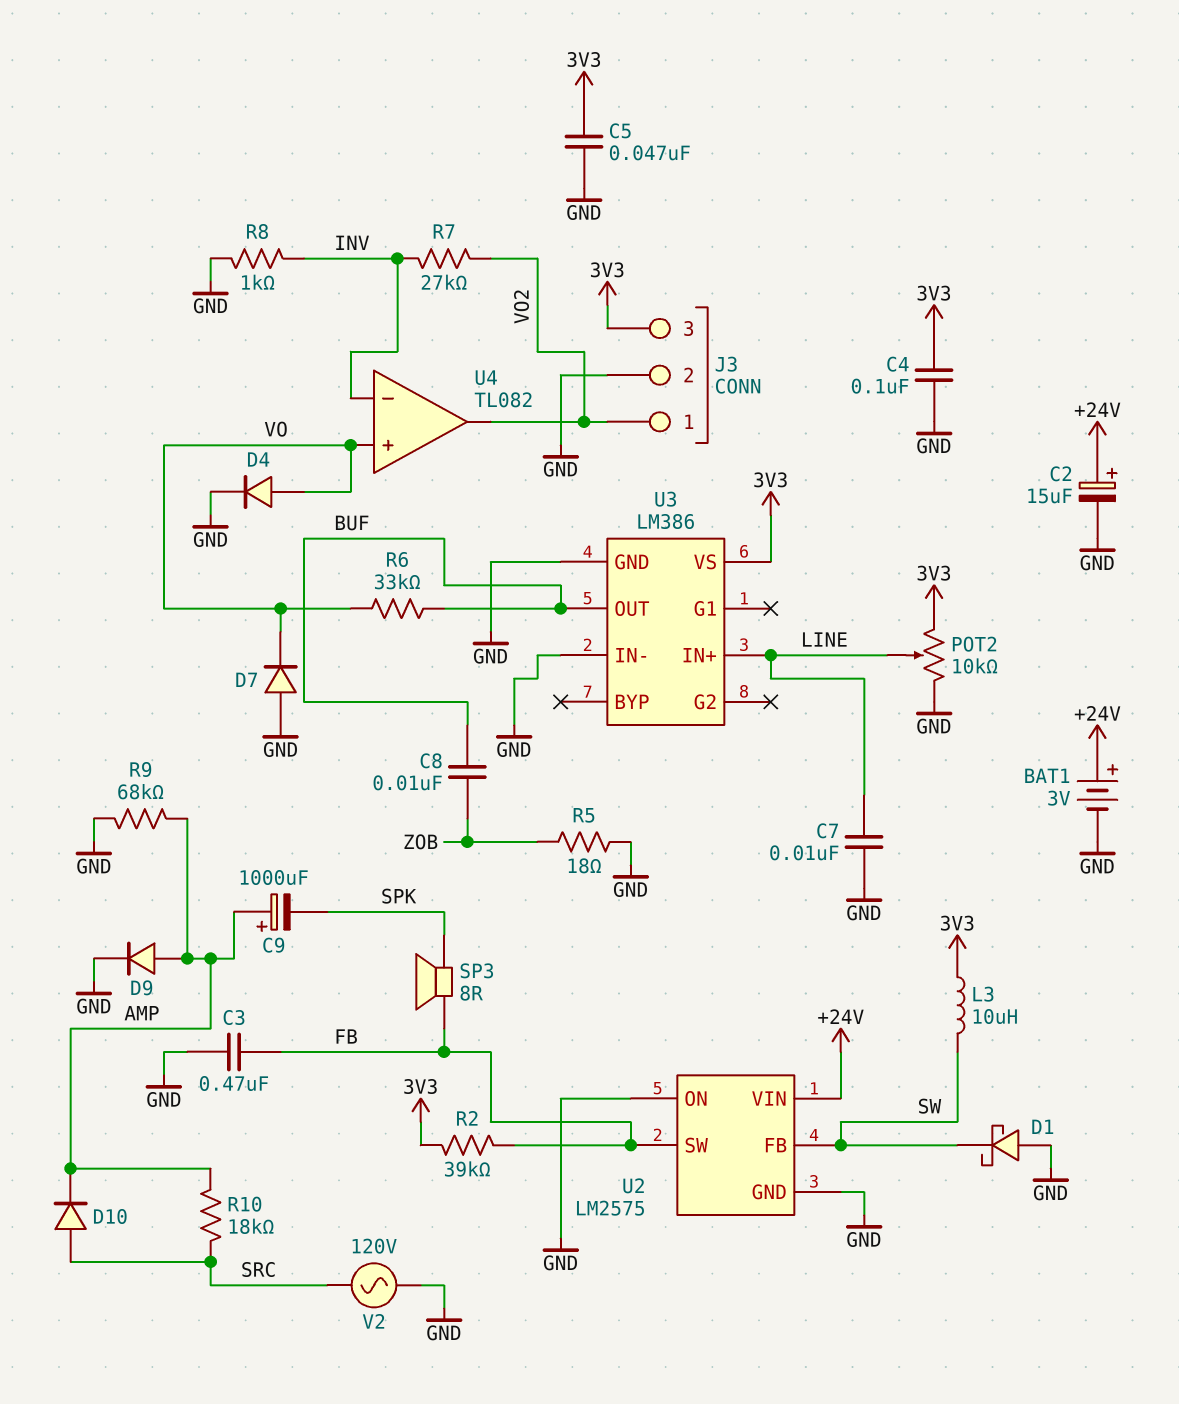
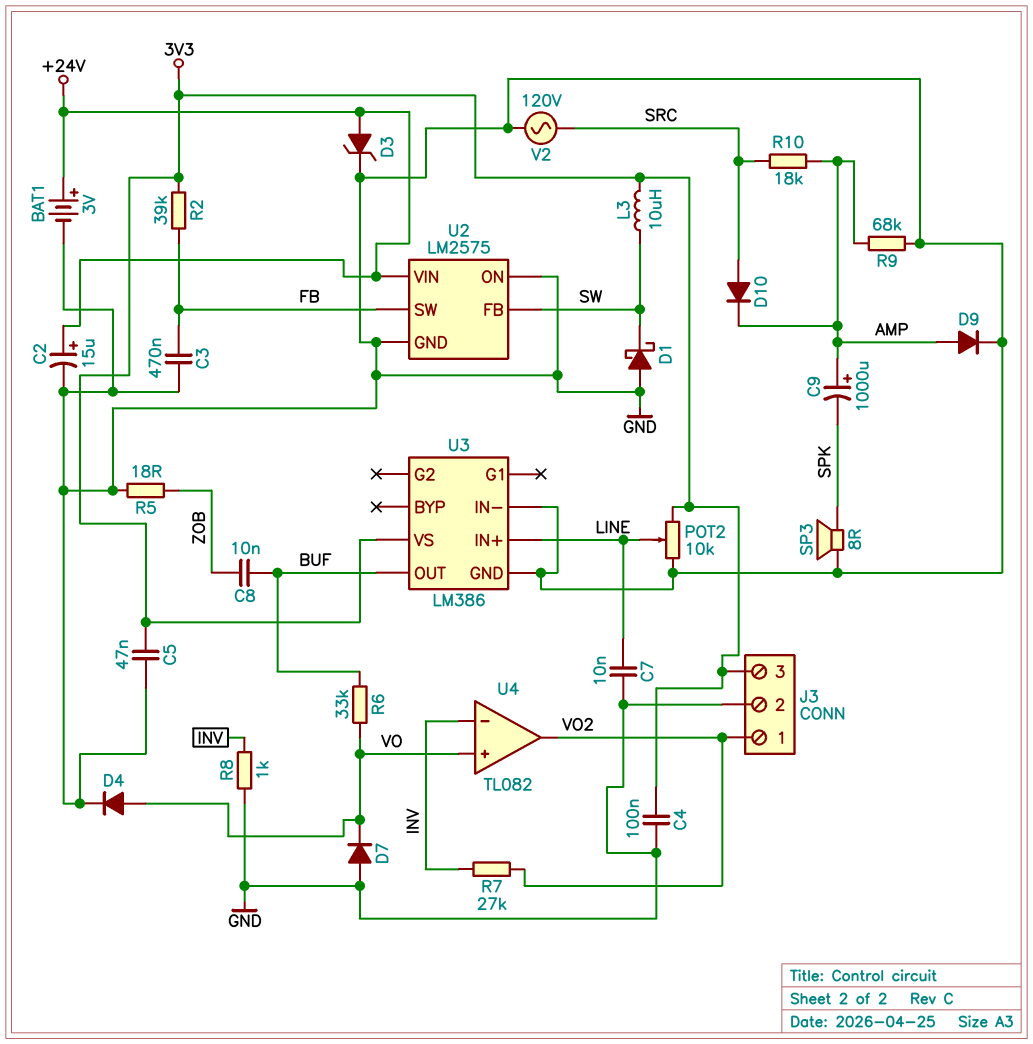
D3: none -> zener (A +24V, K GND)
SP3: speaker 8R (FB, SPK) -> speaker 8R (GND, SPK)

